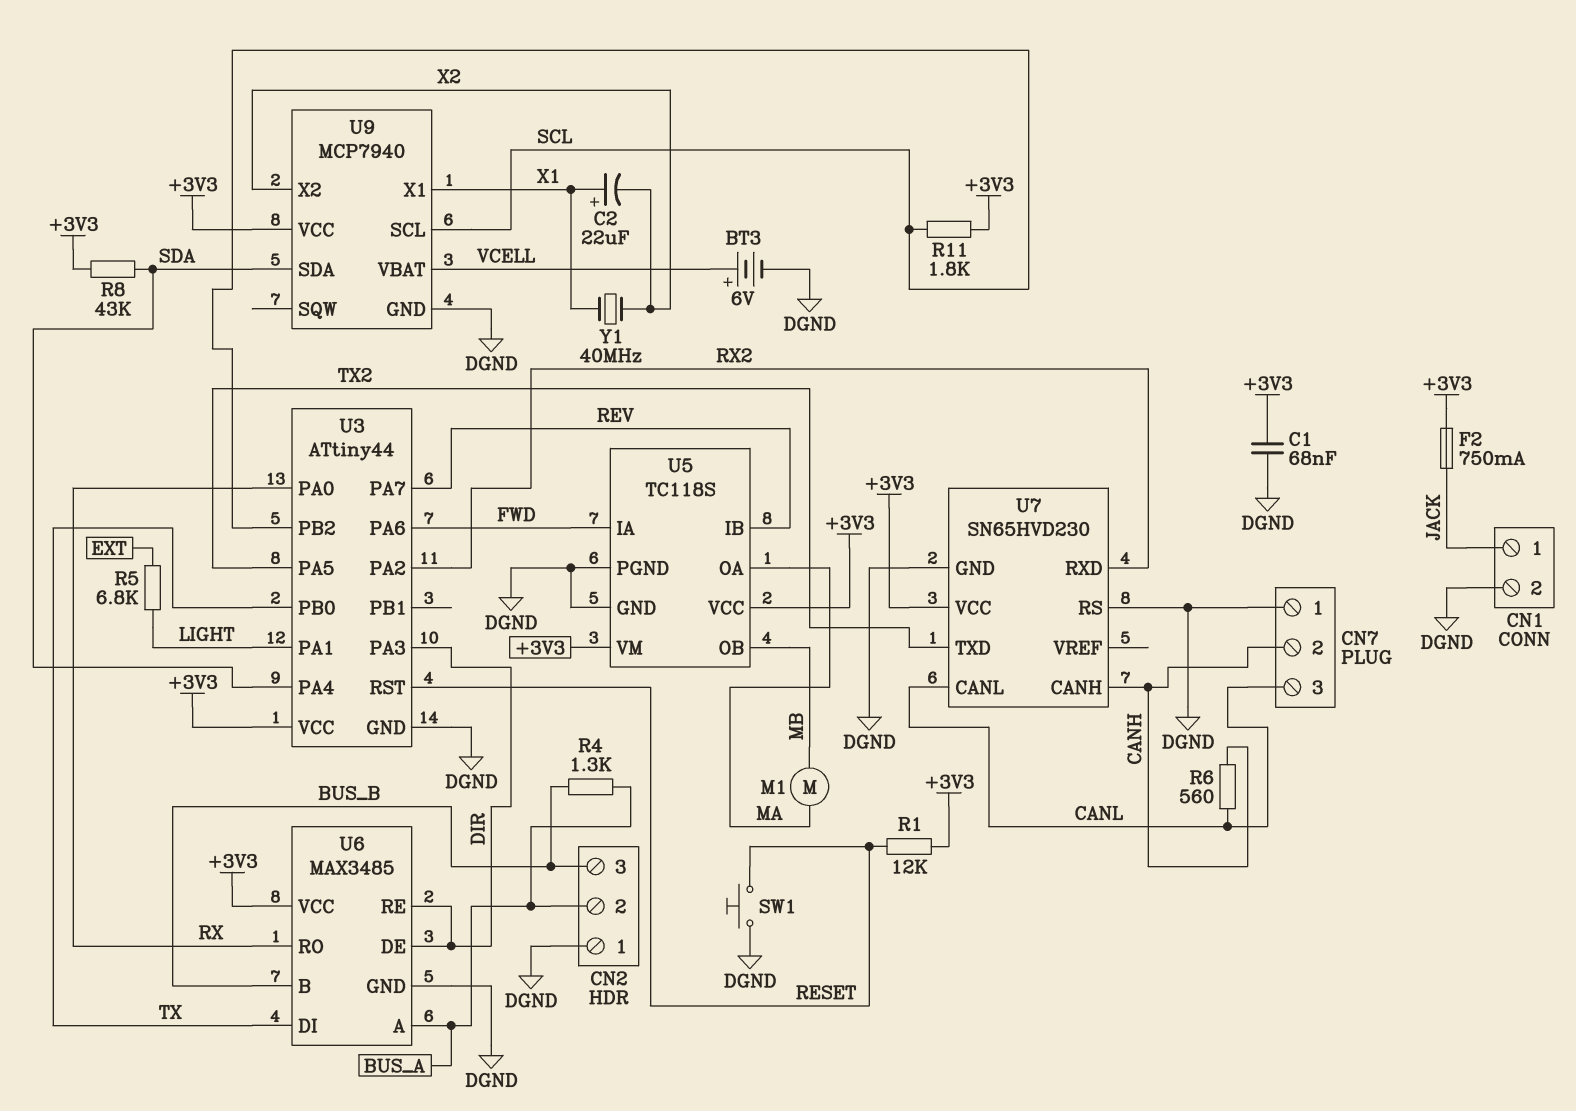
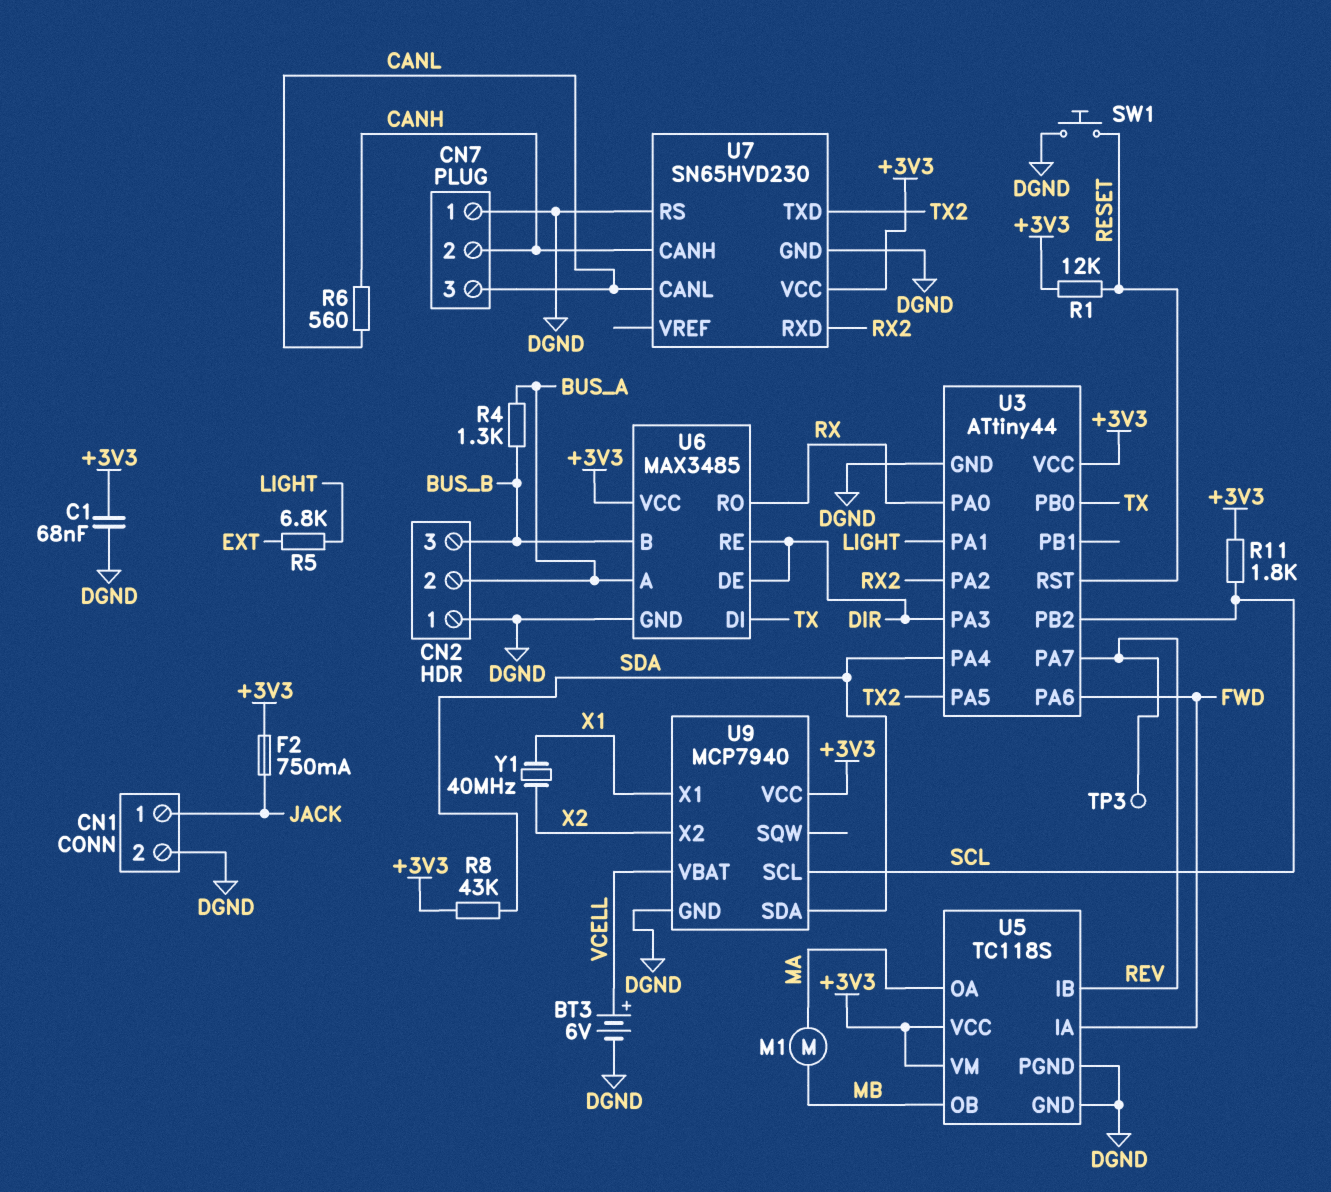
C2: 22uF (plus X1, minus X2) -> none
TP3: none -> test point (REV)

